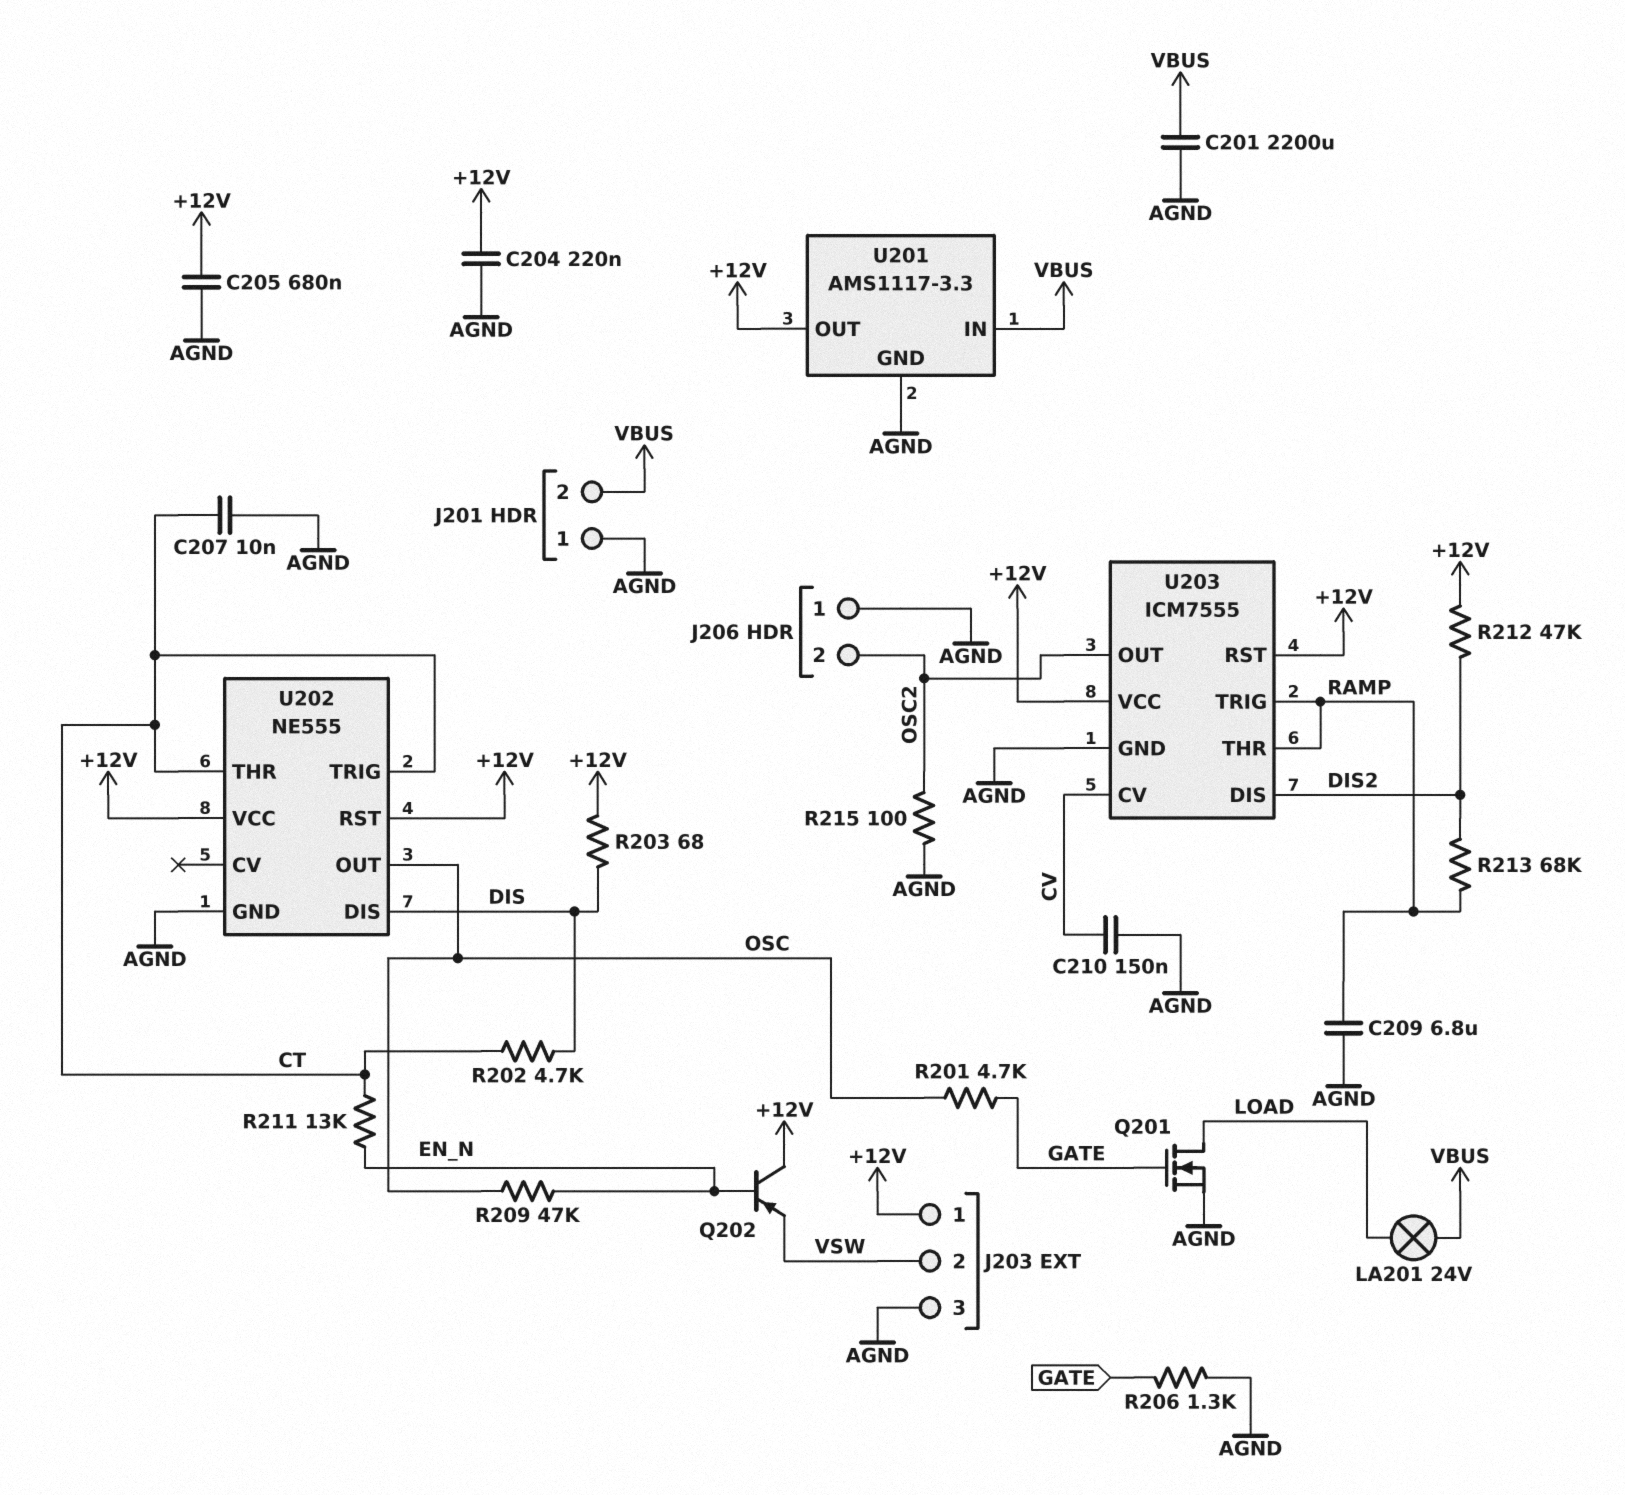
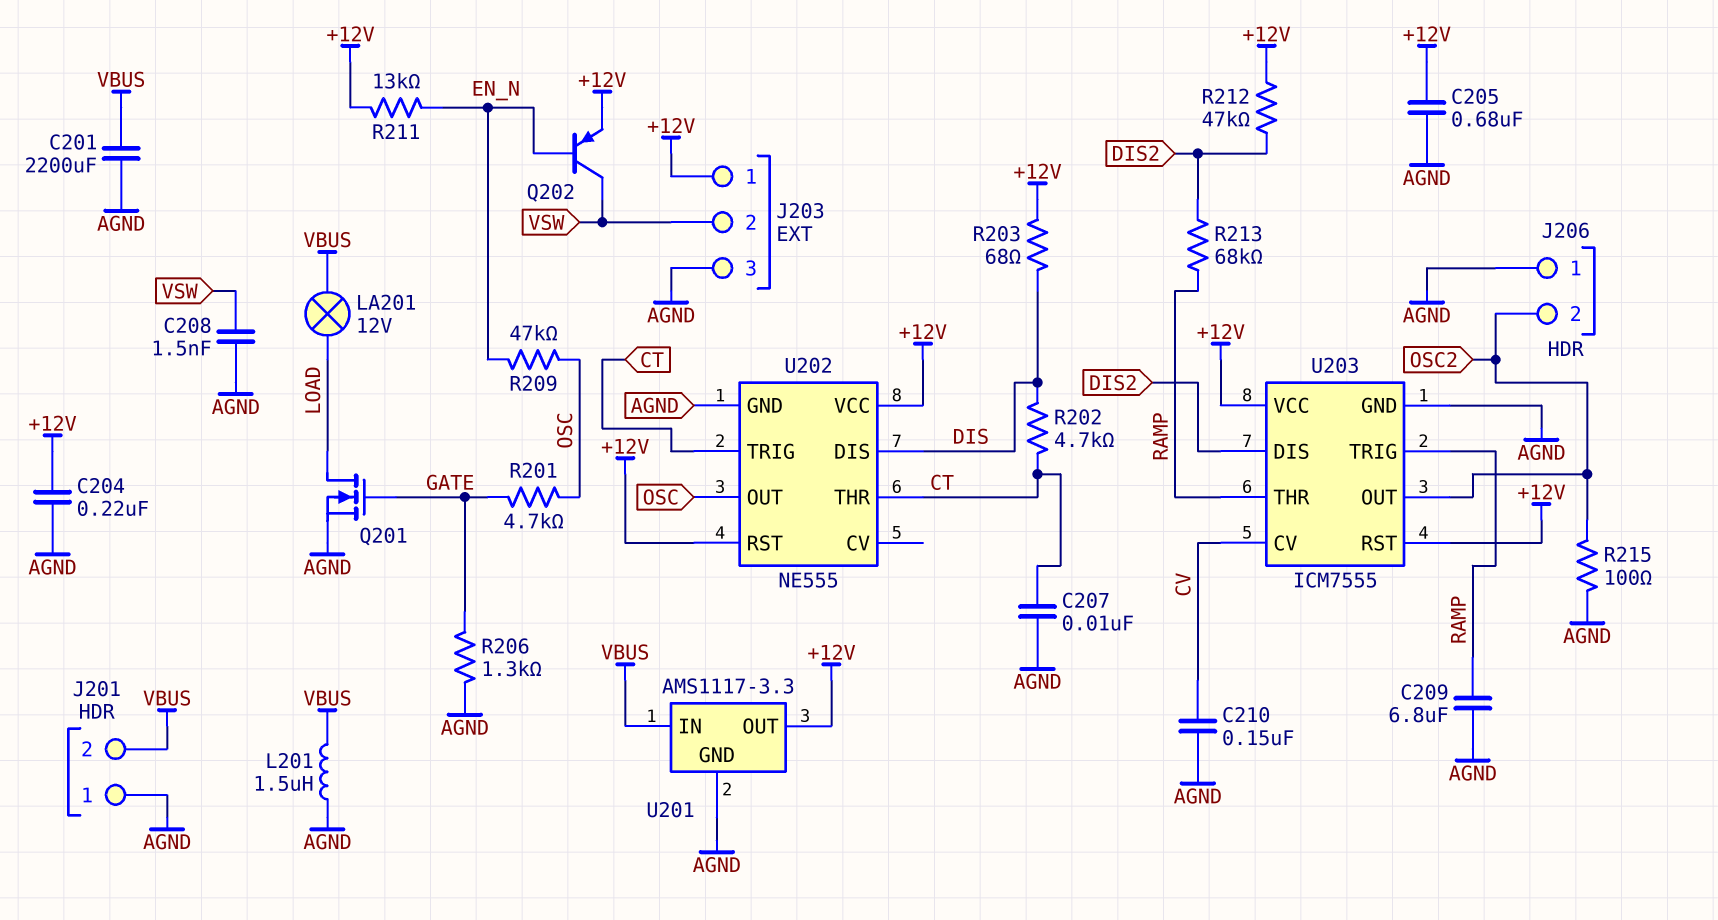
C208: none -> 1.5nF (AGND, VSW)
L201: none -> 1.5uH (AGND, VBUS)
LA201: lamp 24V (LOAD, VBUS) -> lamp 12V (LOAD, VBUS)
Q202: PNP (B EN_N, C +12V, E VSW) -> PNP (B EN_N, C VSW, E +12V)
R211: 13k (CT, EN_N) -> 13k (+12V, EN_N)

